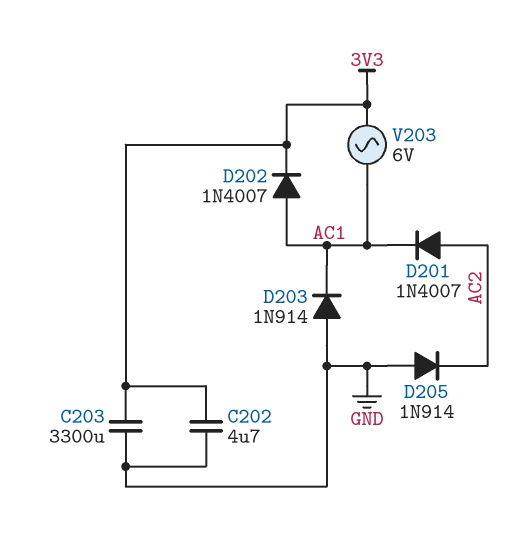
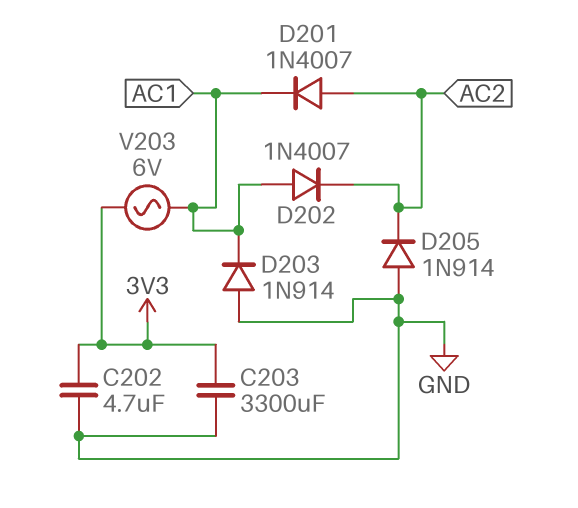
D202: diode 1N4007 (A AC1, K 3V3) -> diode 1N4007 (A AC1, K AC2)

